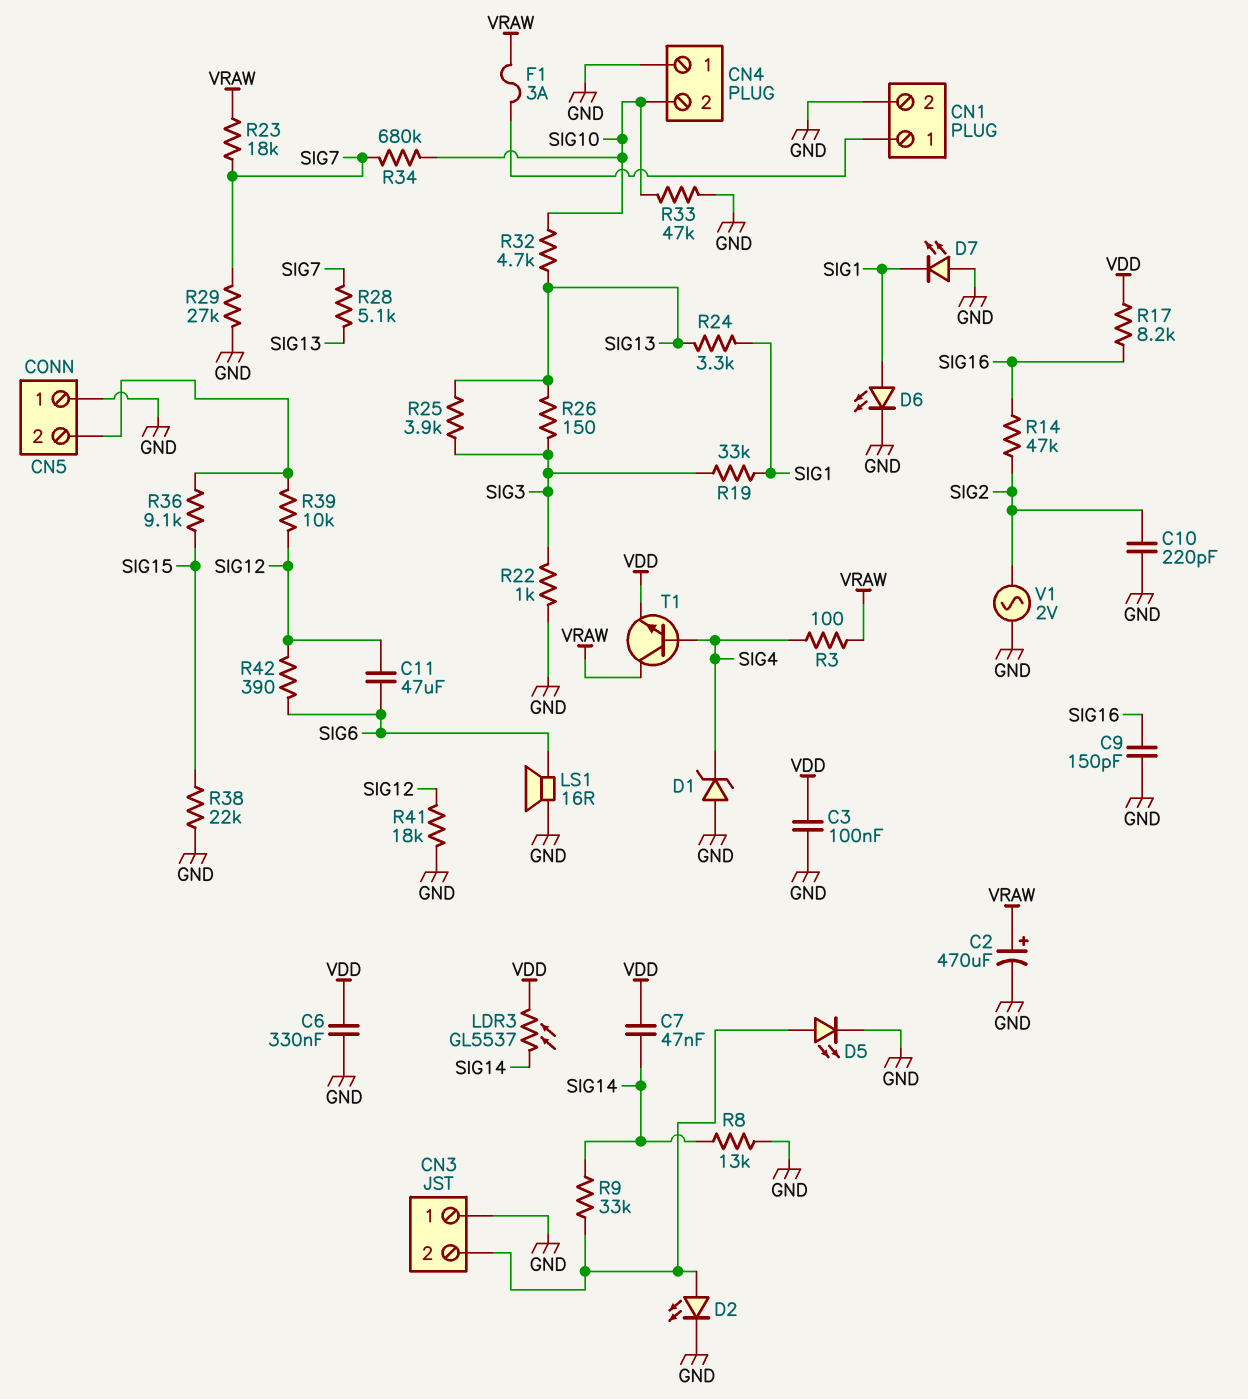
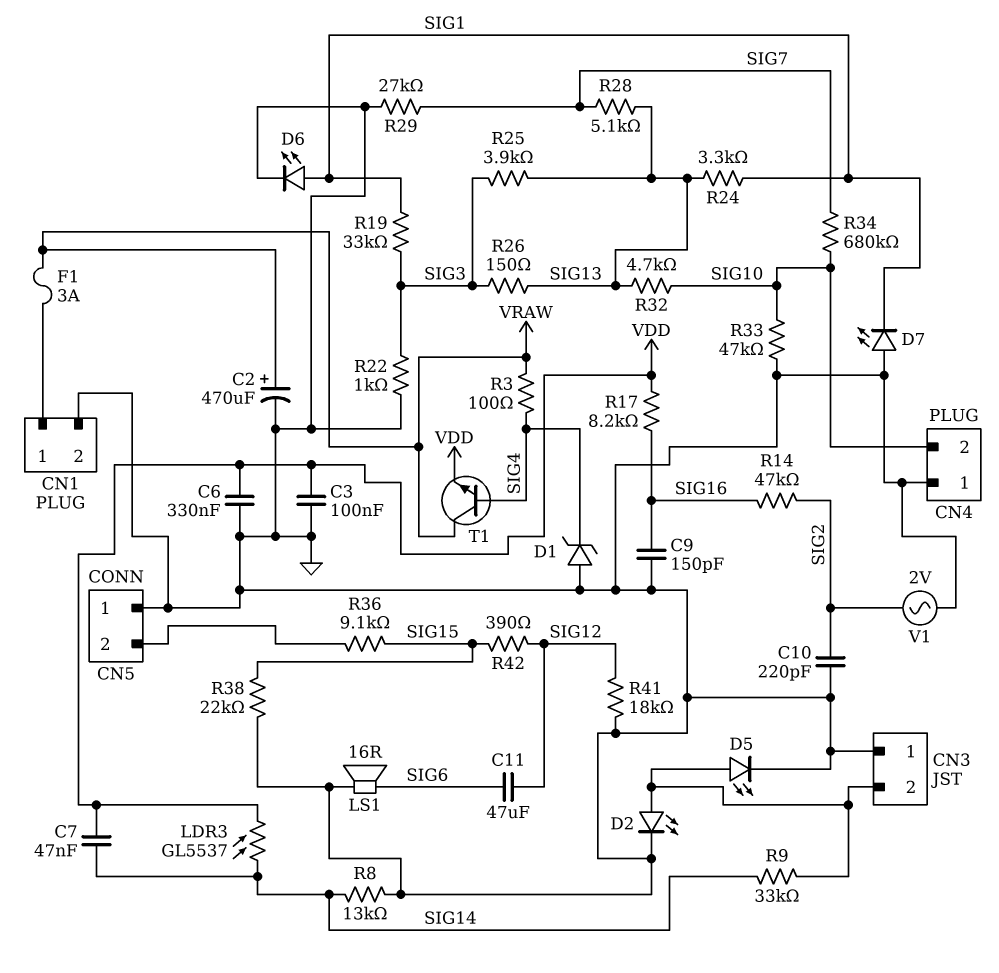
R23: 18k (SIG7, VRAW) -> none
R39: 10k (CN5/2, SIG12) -> none
R42: 390 (SIG6, SIG12) -> 390 (SIG12, SIG15)

